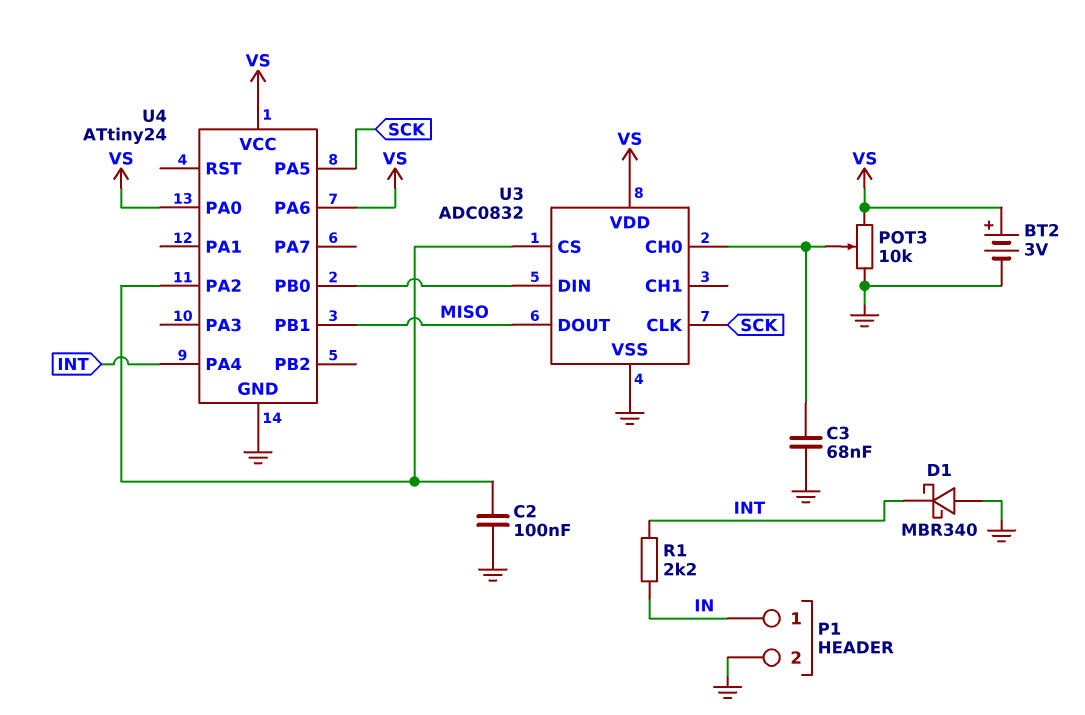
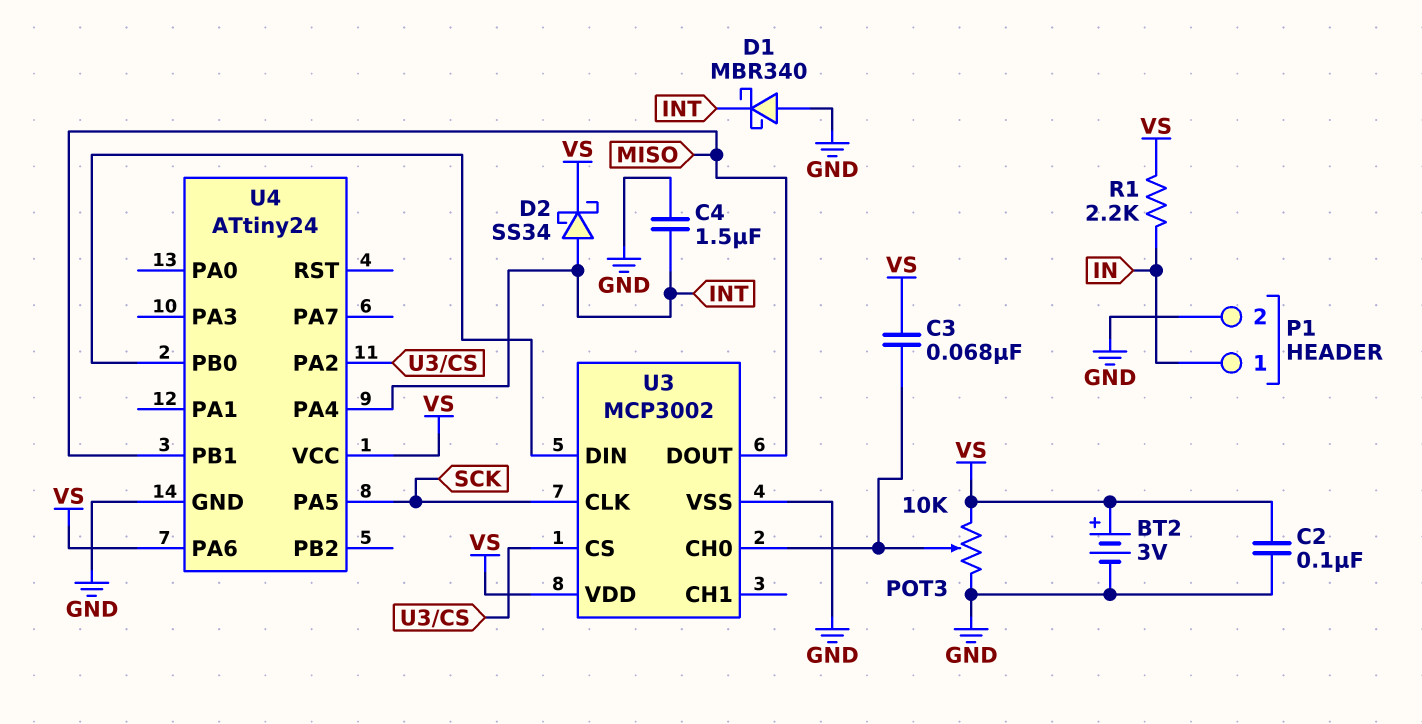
C2: 100nF (GND, U3/CS) -> 100nF (GND, VS)
C3: 68nF (GND, U3/CH0) -> 68nF (U3/CH0, VS)
C4: none -> 1.5uF (GND, INT)
D2: none -> schottky SS34 (A INT, K VS)
R1: 2.2k (IN, INT) -> 2.2k (IN, VS)
U3: ADC0832 -> MCP3002
U4 pin PA0: VS -> none

